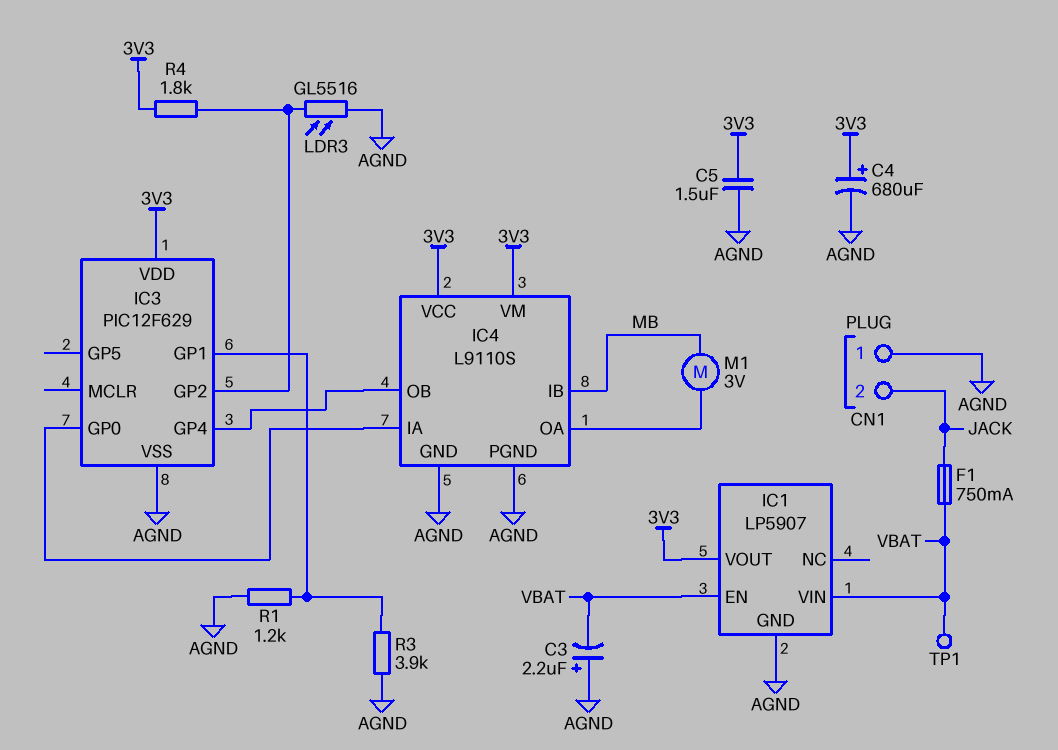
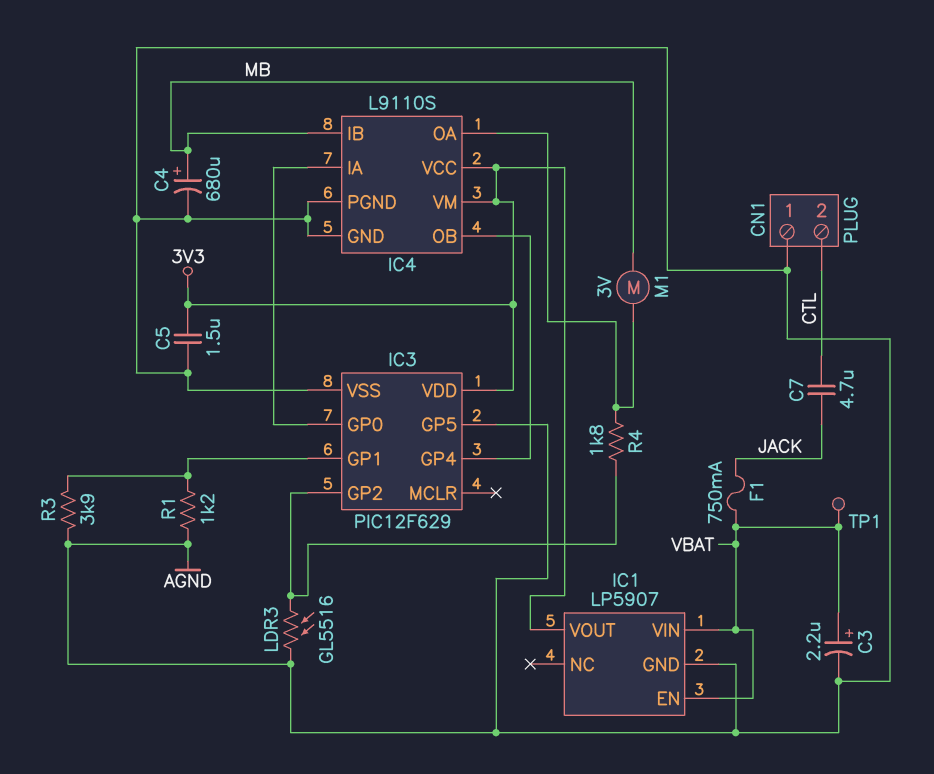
C3: 2.2uF (plus AGND, minus VBAT) -> 2.2uF (plus VBAT, minus AGND)
C4: 680uF (plus 3V3, minus AGND) -> 680uF (plus MB, minus AGND)
C7: none -> 4.7uF (CTL, JACK)
CN1 pin 2: JACK -> CTL
IC3 pin GP5: none -> AGND
R4: 1.8k (3V3, IC3/GP2) -> 1.8k (IC3/GP2, IC4/OA)

